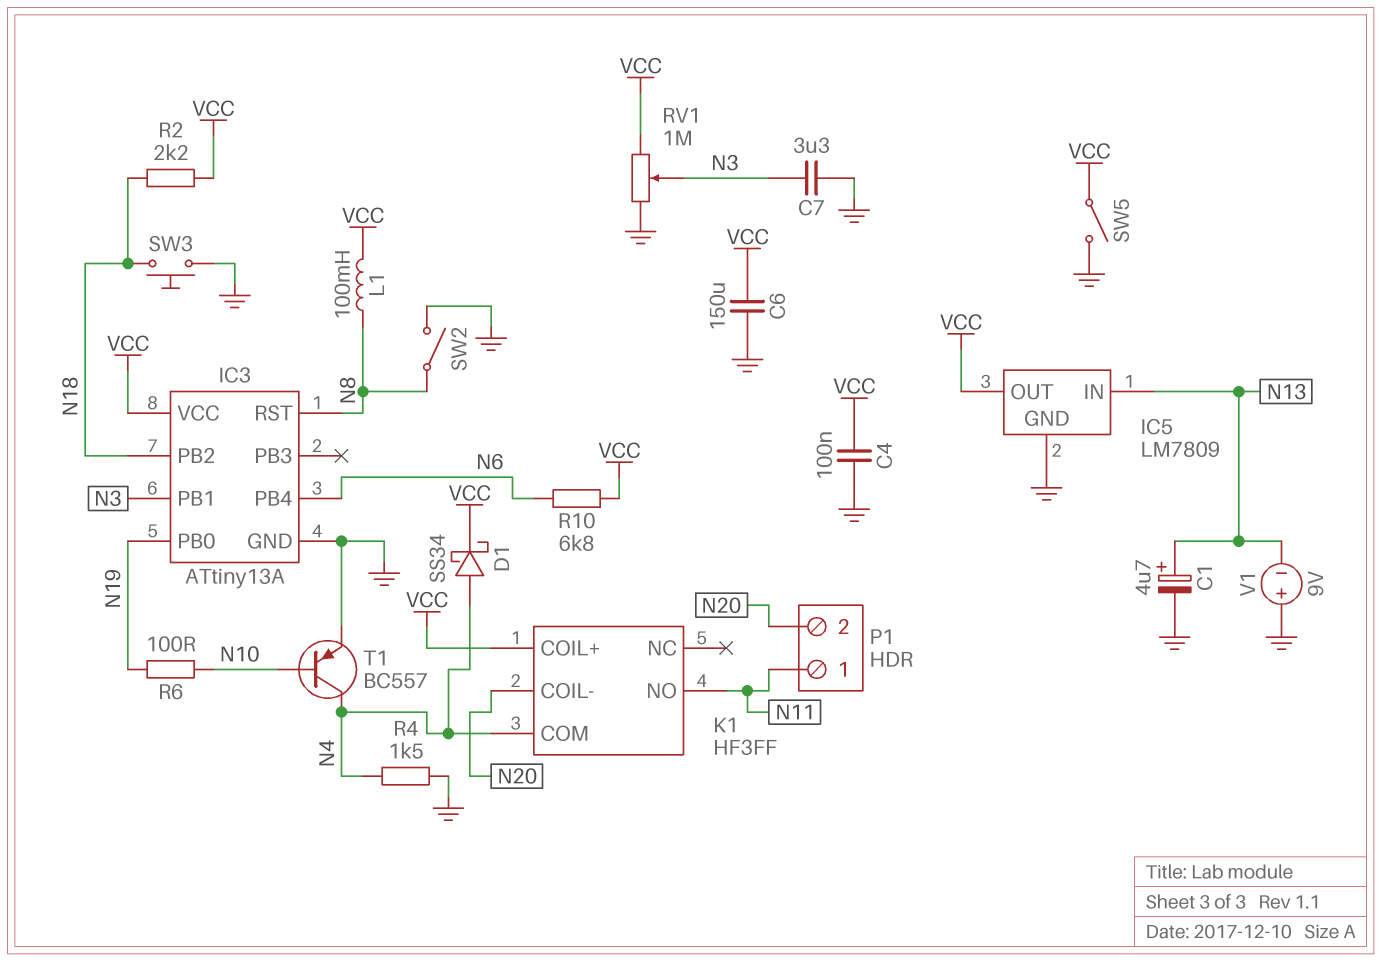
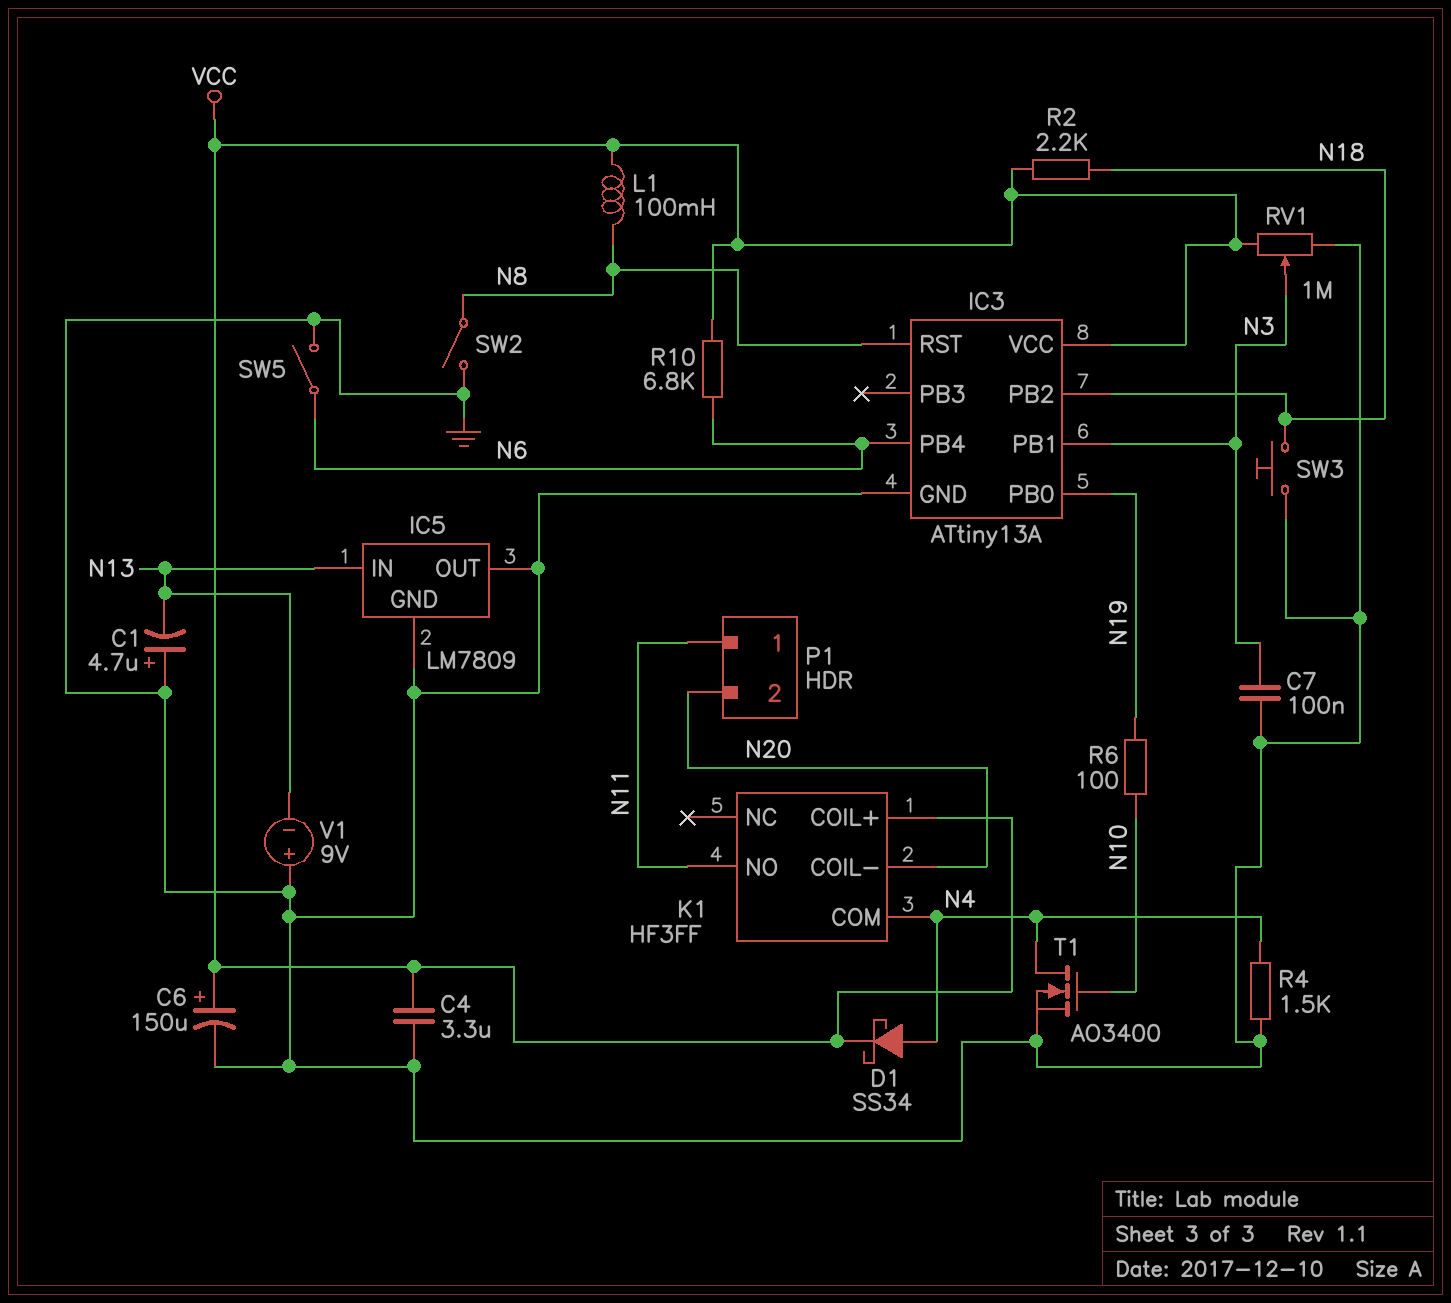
C1: 4.7uF (plus N13, minus GND) -> 4.7uF (plus GND, minus N13)
C4: 100nF (GND, VCC) -> 3.3uF (GND, VCC)
C6: 150uF (GND, VCC) -> 150uF (plus VCC, minus GND)
C7: 3.3uF (GND, N3) -> 100nF (GND, N3)
IC5 pin OUT: VCC -> GND
SW5: switch (GND, VCC) -> switch (GND, N6)
T1: PNP BC557 (B N10, C N4, E GND) -> NMOS AO3400 (G N10, D N4, S GND)

